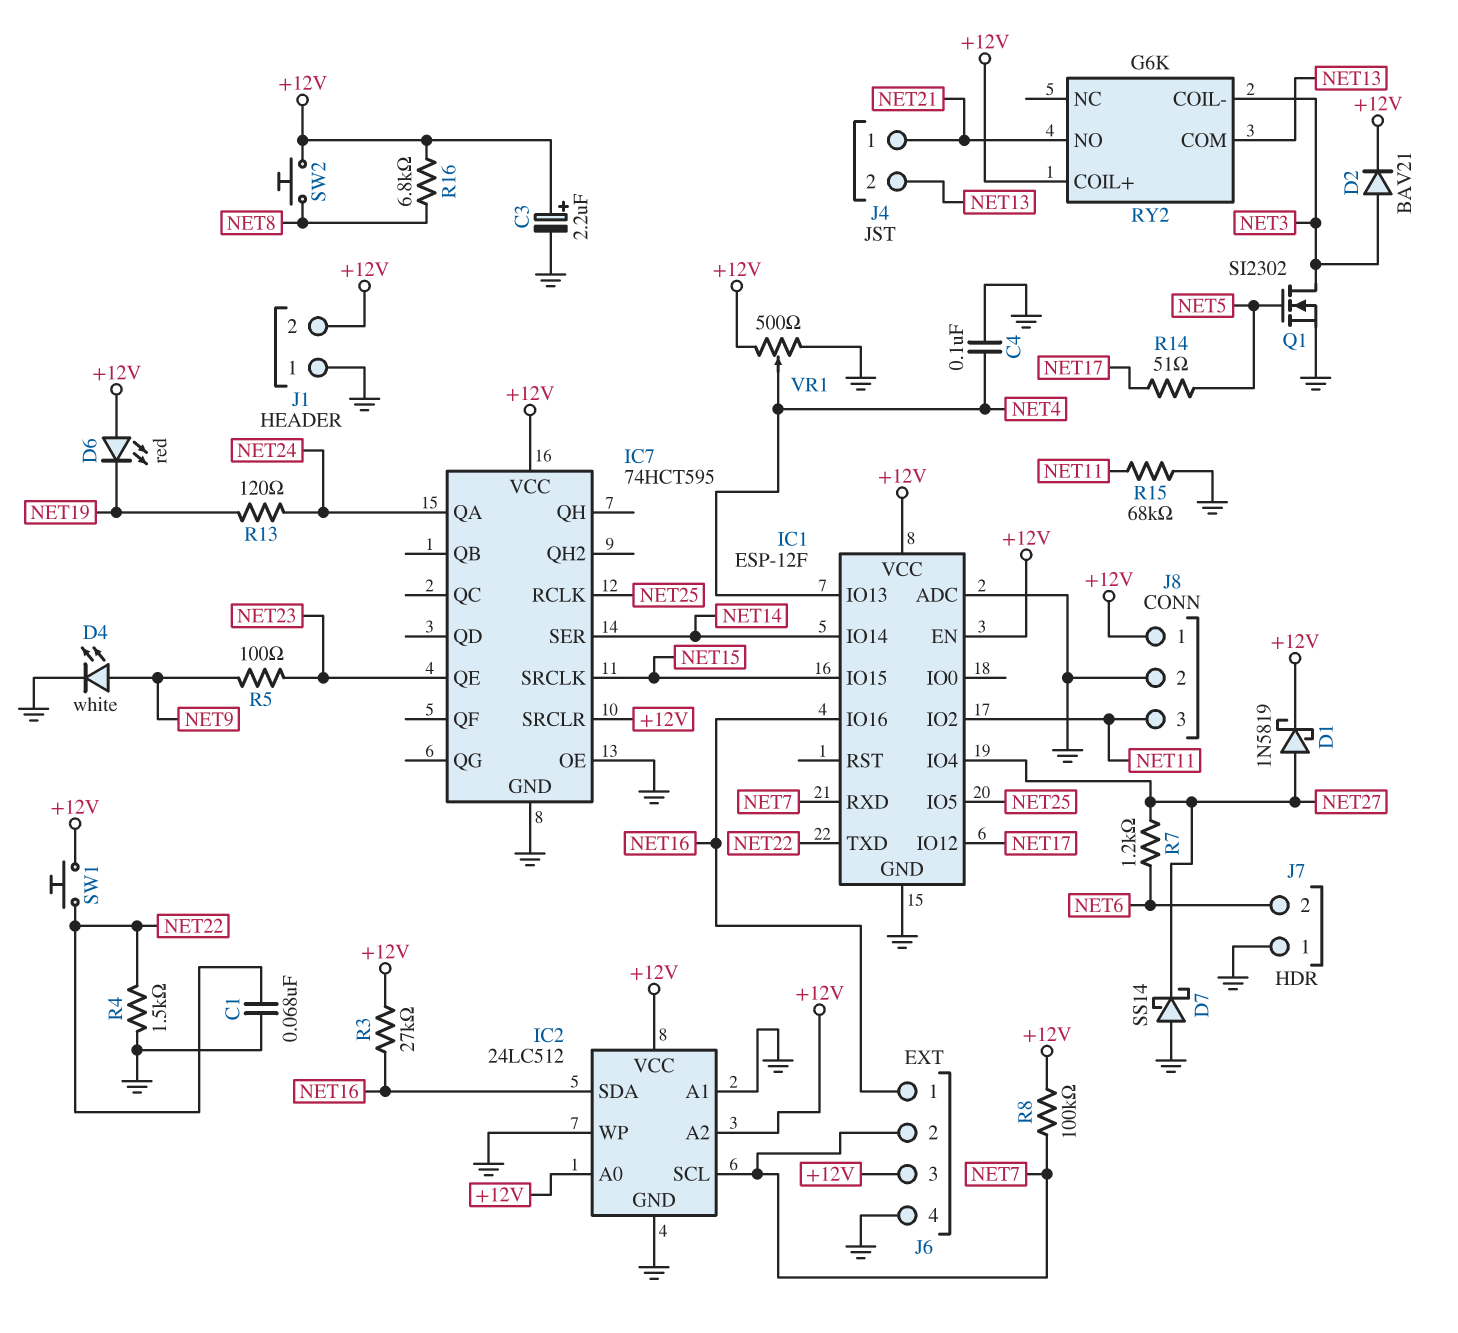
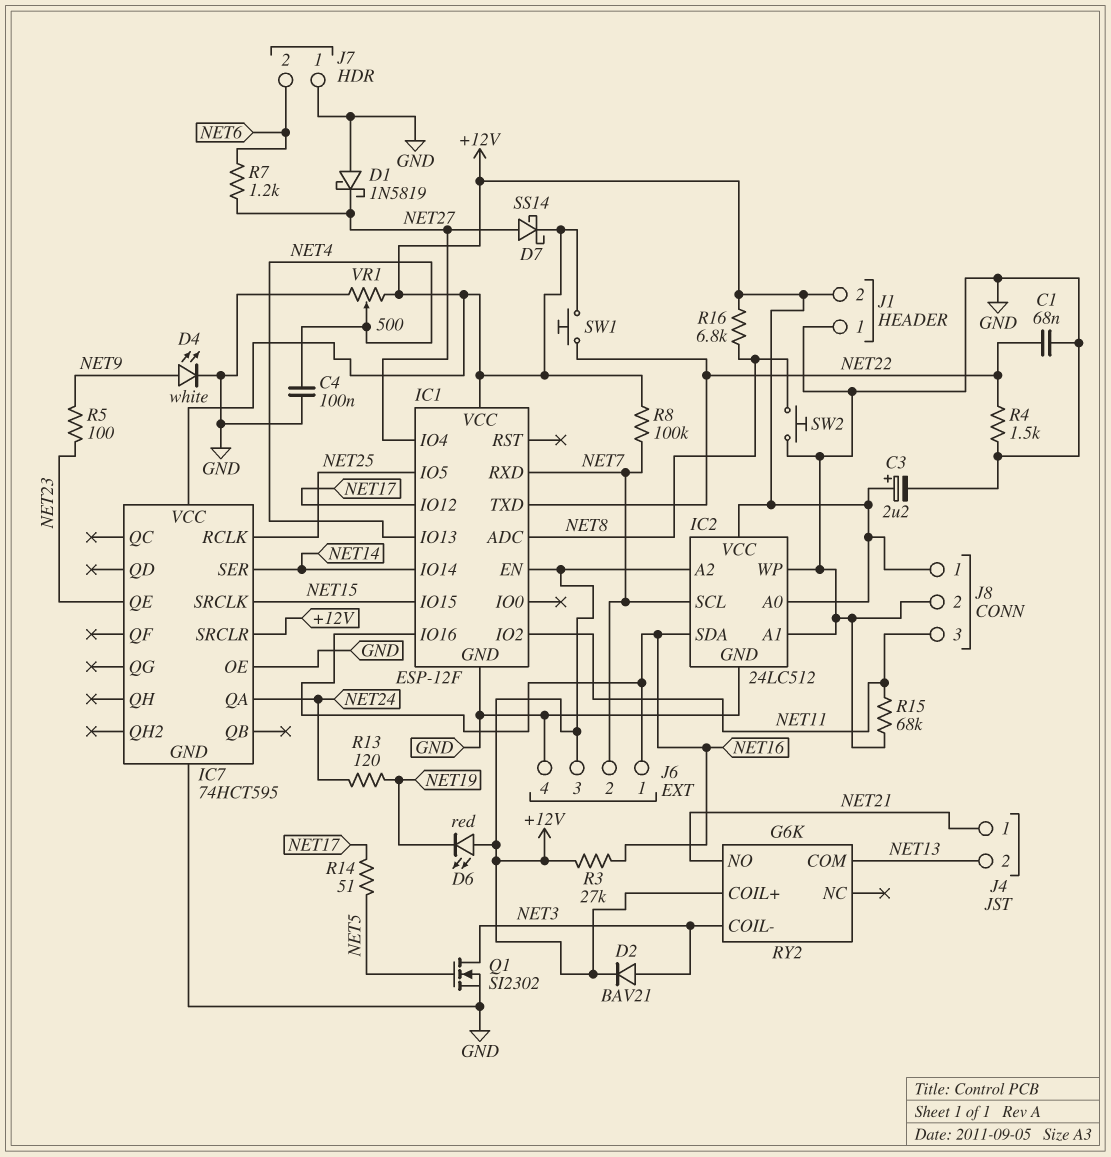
D1: schottky 1N5819 (A NET27, K +12V) -> schottky 1N5819 (A GND, K NET27)
D7: schottky SS14 (A GND, K NET27) -> schottky SS14 (A NET27, K +12V)
IC1 pin ADC: GND -> NET8
SW2: button (+12V, NET8) -> button (GND, NET8)

